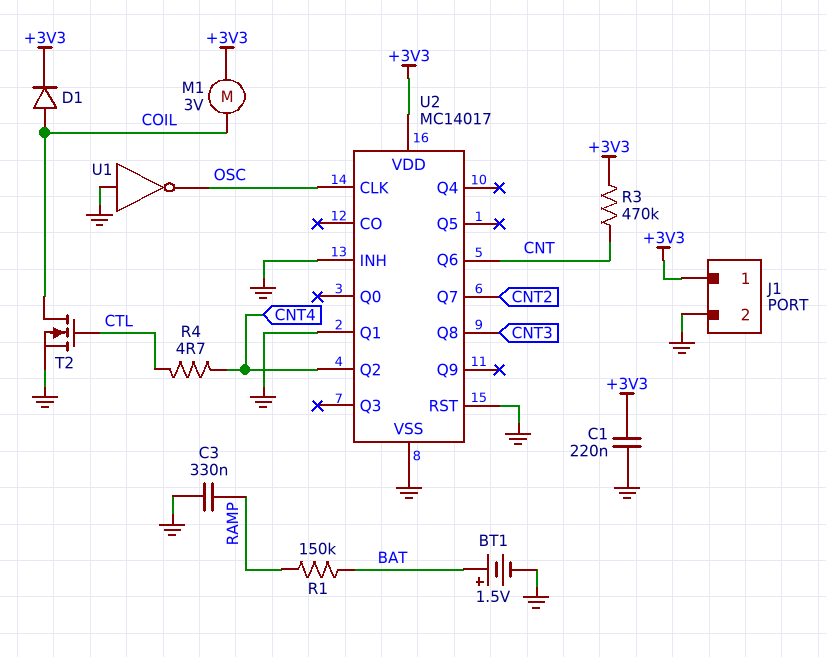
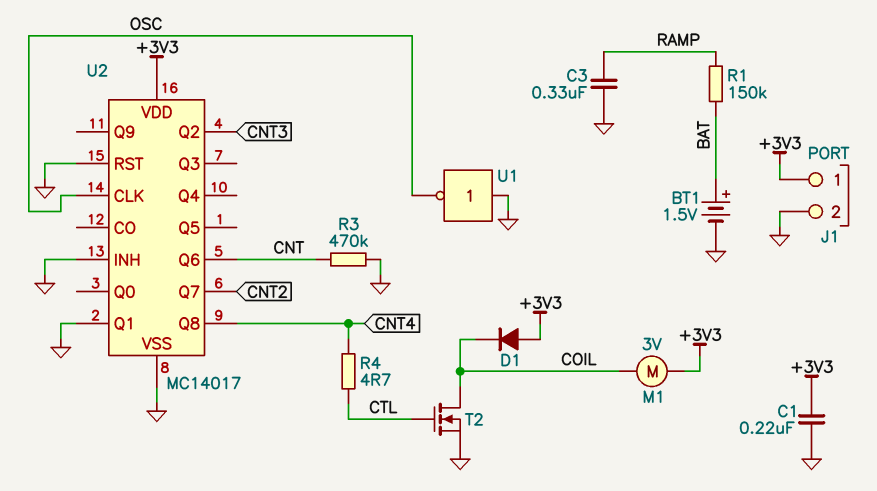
D1: diode (A COIL, K +3V3) -> diode (A +3V3, K COIL)
R3: 470k (+3V3, CNT) -> 470k (CNT, GND)
U2 pin Q2: CNT4 -> CNT3
U2 pin Q8: CNT3 -> CNT4

